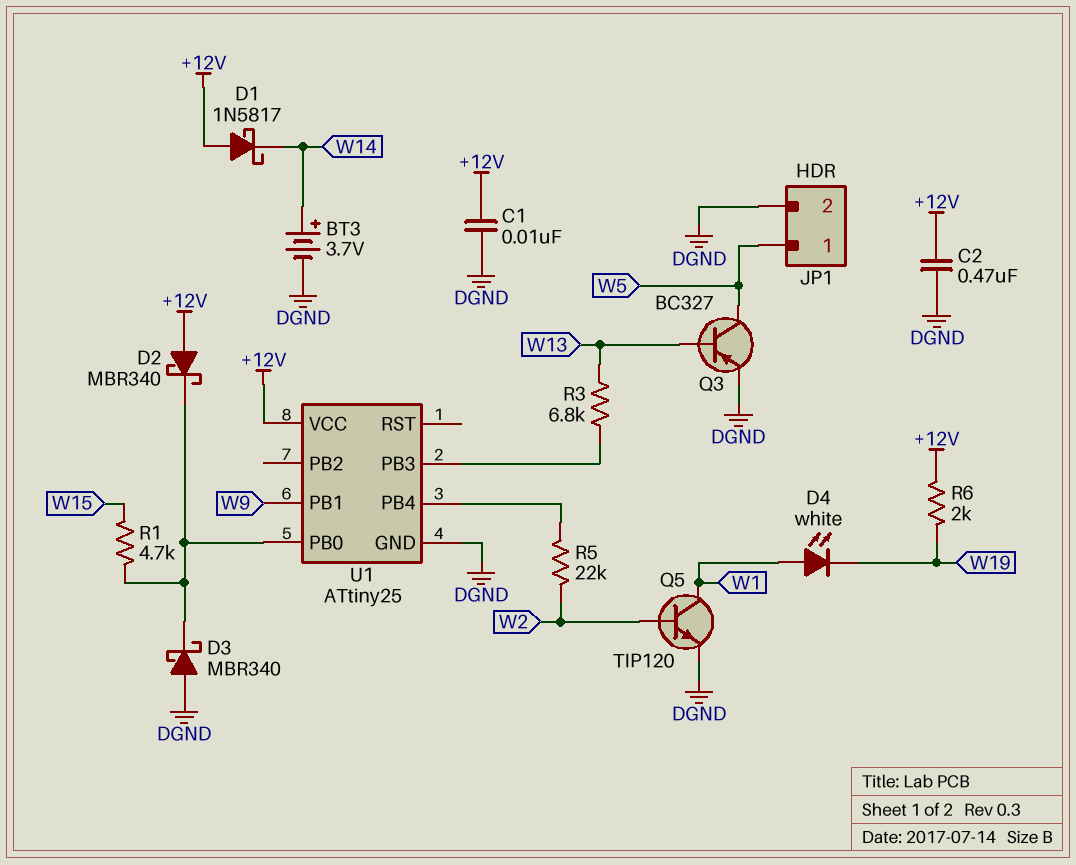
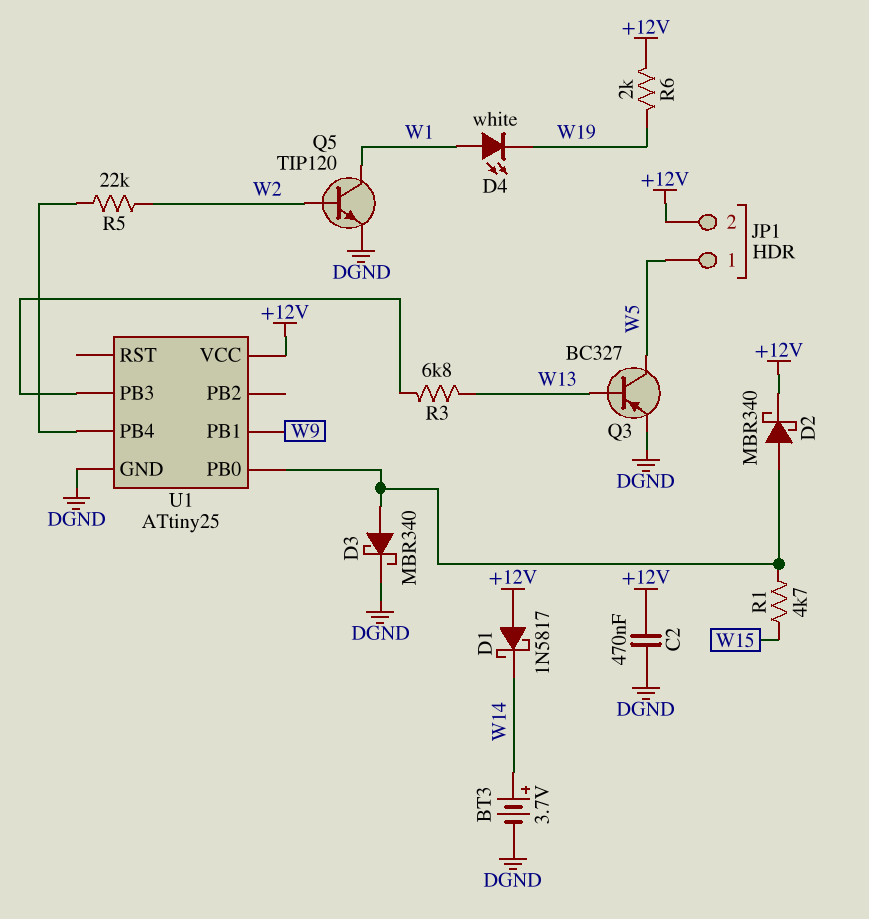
C1: 10nF (+12V, DGND) -> none
D2: schottky MBR340 (A +12V, K U1/PB0) -> schottky MBR340 (A U1/PB0, K +12V)
D3: schottky MBR340 (A DGND, K U1/PB0) -> schottky MBR340 (A U1/PB0, K DGND)
JP1 pin 2: DGND -> +12V

